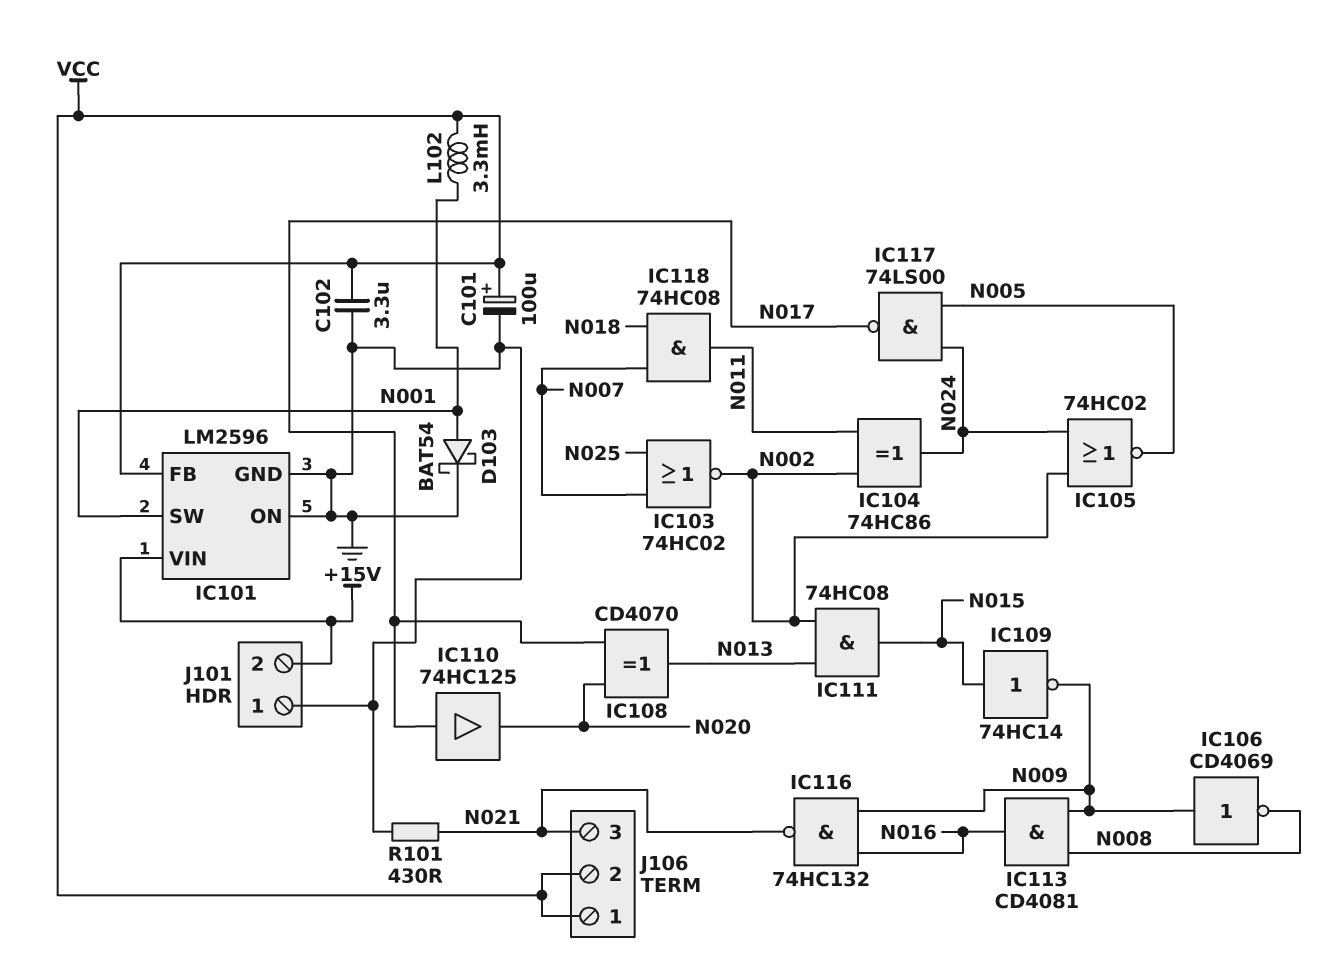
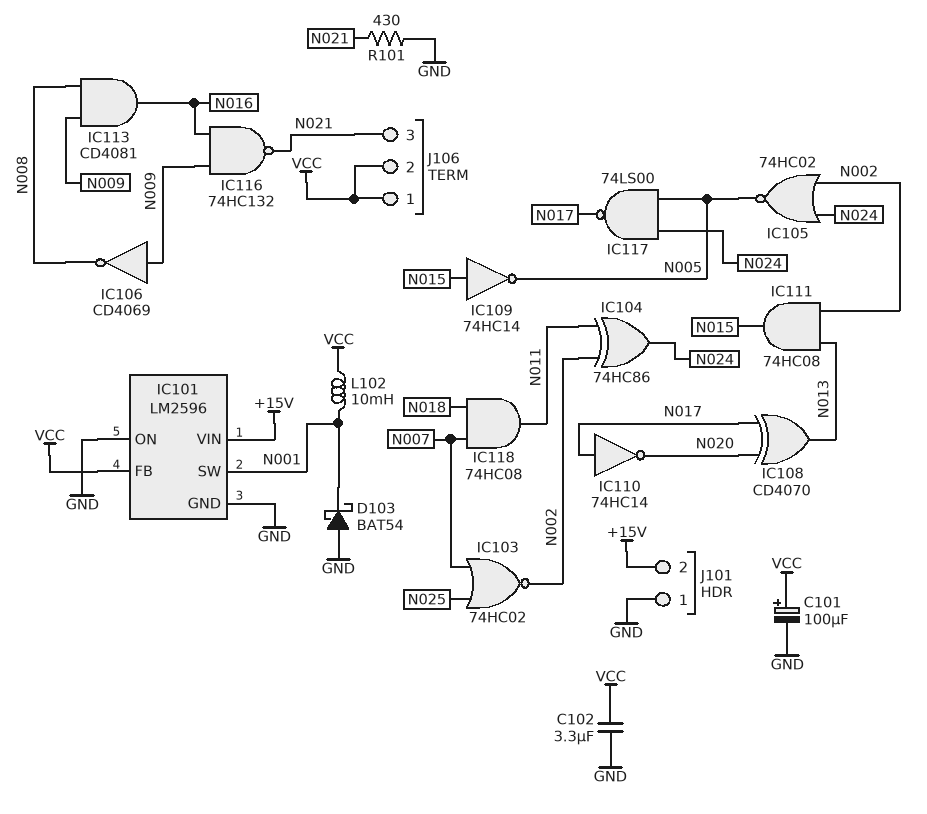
D103: schottky BAT54 (A N001, K GND) -> schottky BAT54 (A GND, K N001)
IC109: NOT 74HC14 (in N015, out N009) -> NOT 74HC14 (in N015, out N005)
IC110: buffer 74HC125 (in N017, out N020) -> NOT 74HC14 (in N017, out N020)
L102: 3.3mH (N001, VCC) -> 10mH (N001, VCC)

